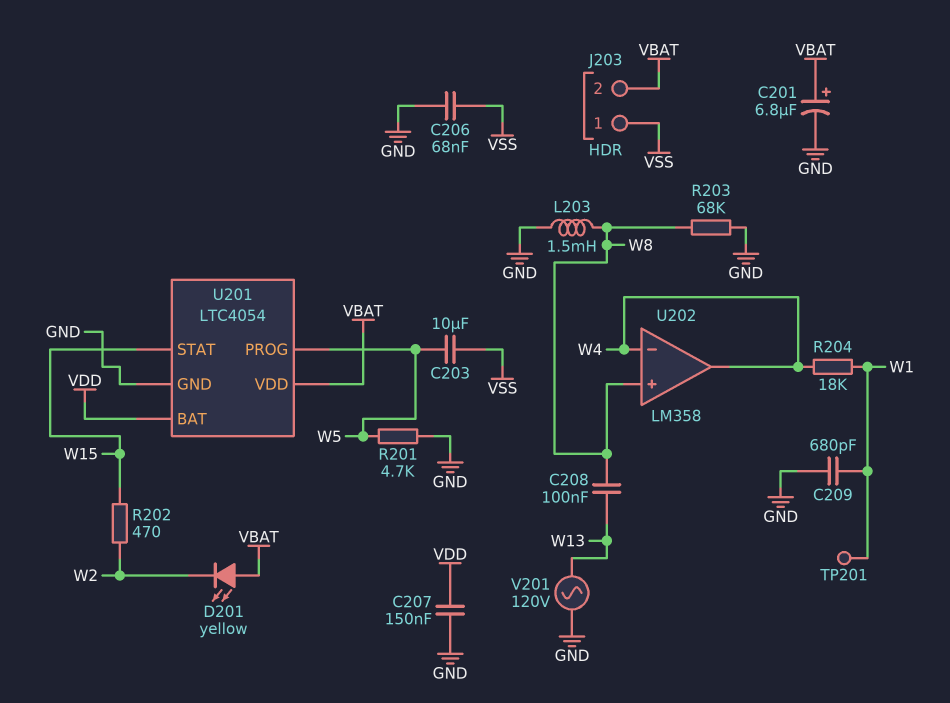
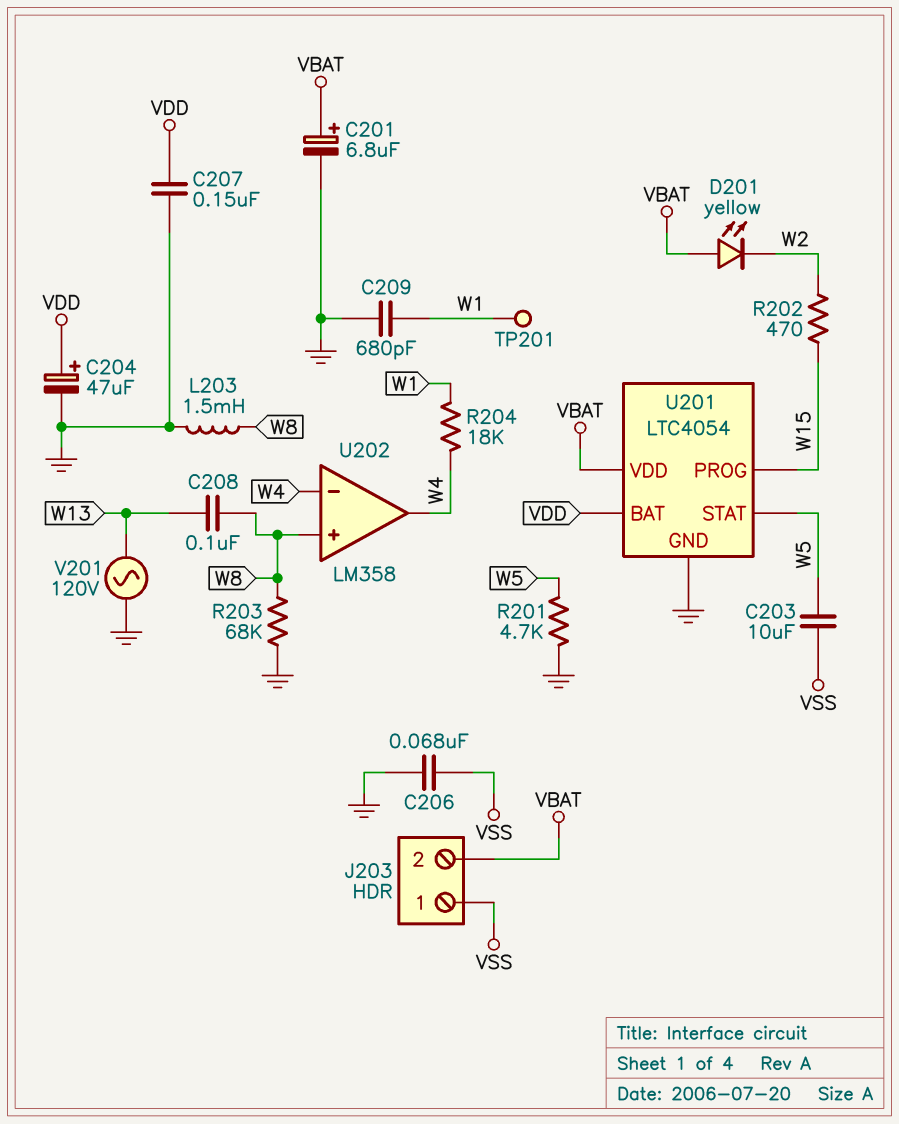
C204: none -> 47uF (plus VDD, minus GND)
U201 pin PROG: W5 -> W15
U201 pin STAT: W15 -> W5

